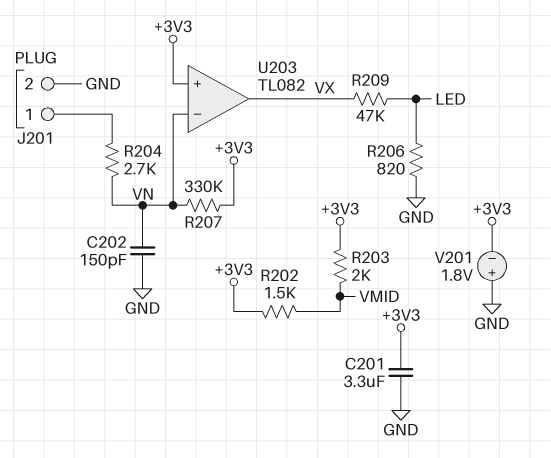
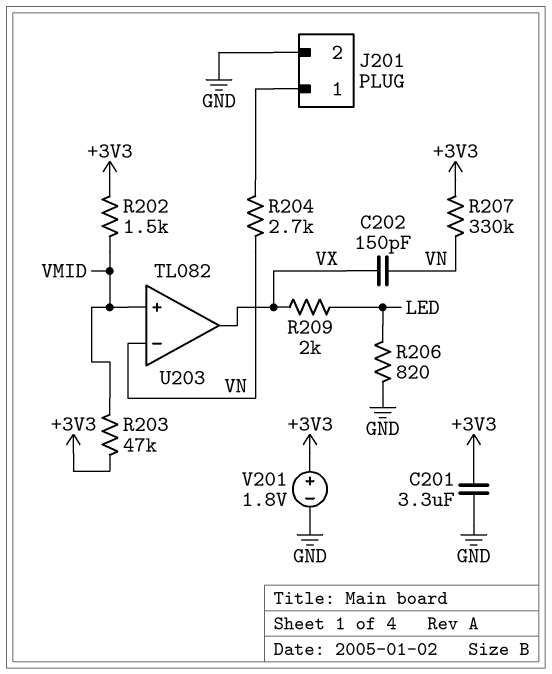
C202: 150pF (GND, VN) -> 150pF (VN, VX)
R203: 2k (+3V3, VMID) -> 47k (+3V3, VMID)
R209: 47k (LED, VX) -> 2k (LED, VX)
U203 pin in+: +3V3 -> VMID
V201: 1.8V (plus GND, minus +3V3) -> 1.8V (plus +3V3, minus GND)

